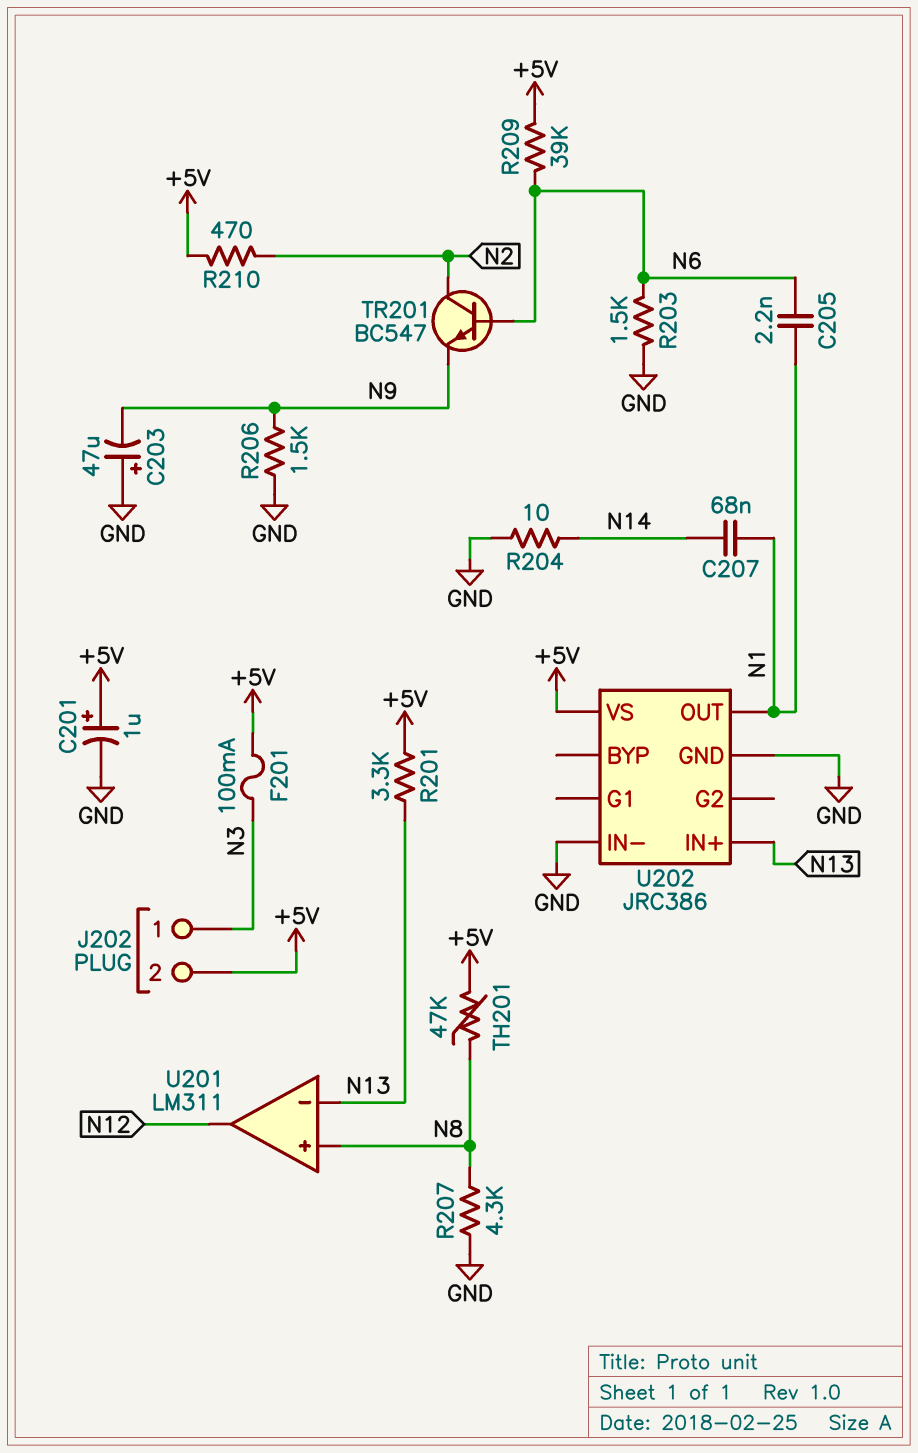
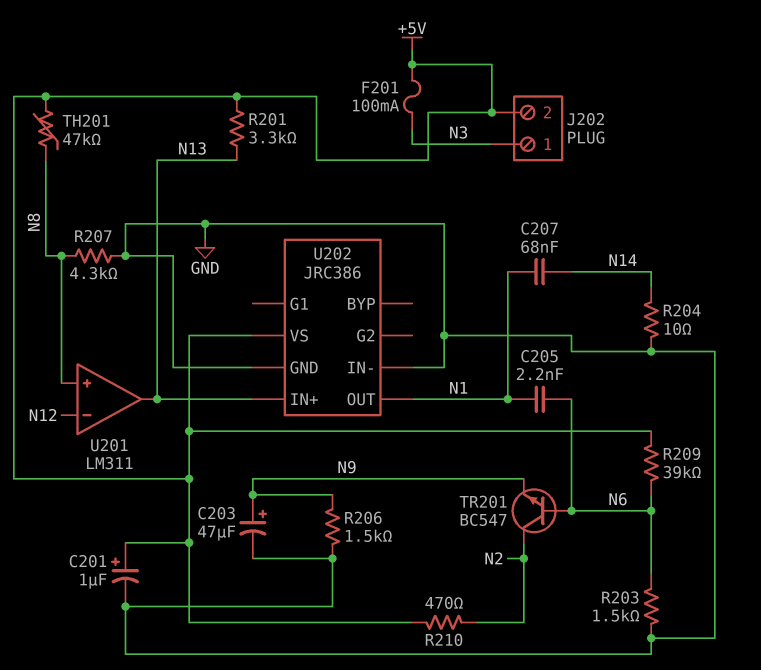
C203: 47uF (plus GND, minus N9) -> 47uF (plus N9, minus GND)
U201 pin in-: N13 -> N12
U201 pin out: N12 -> N13

